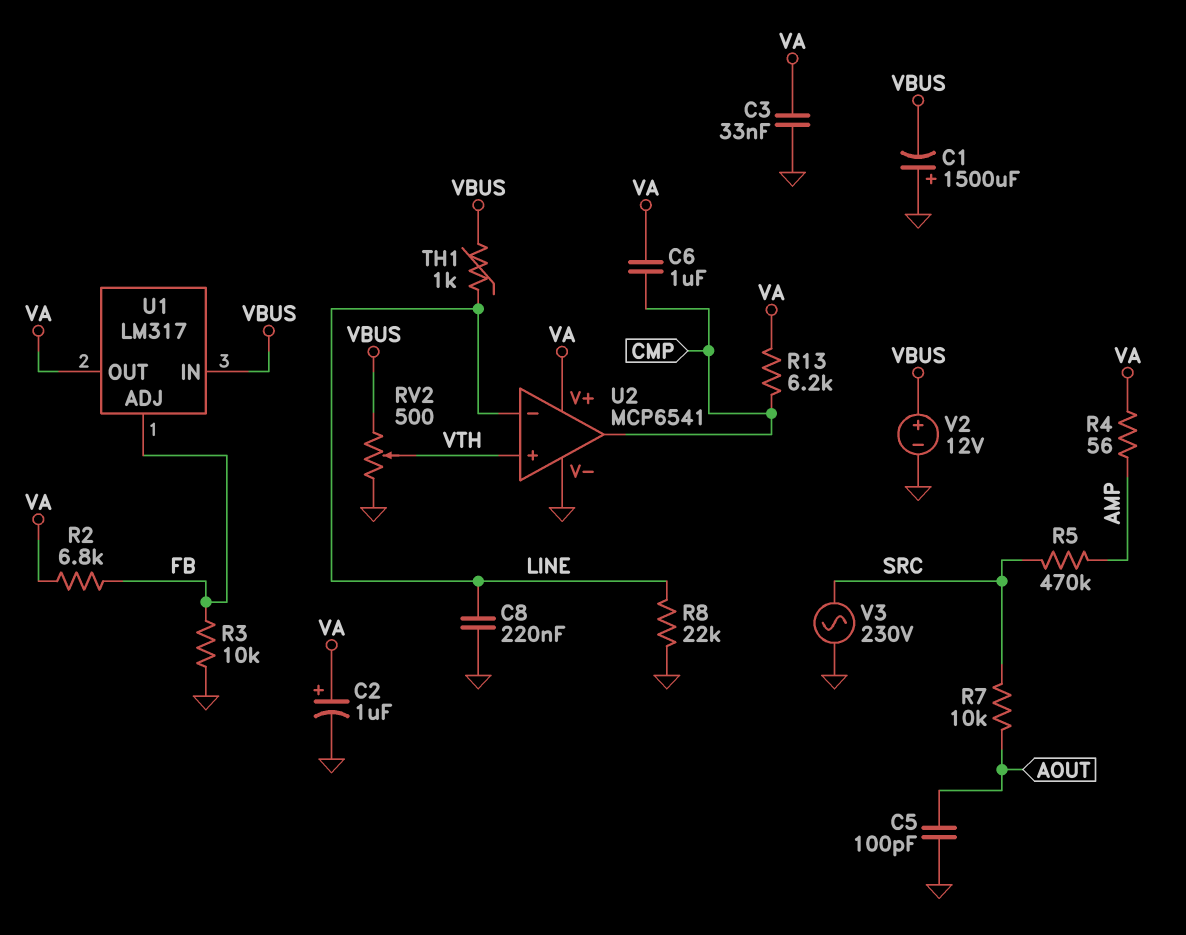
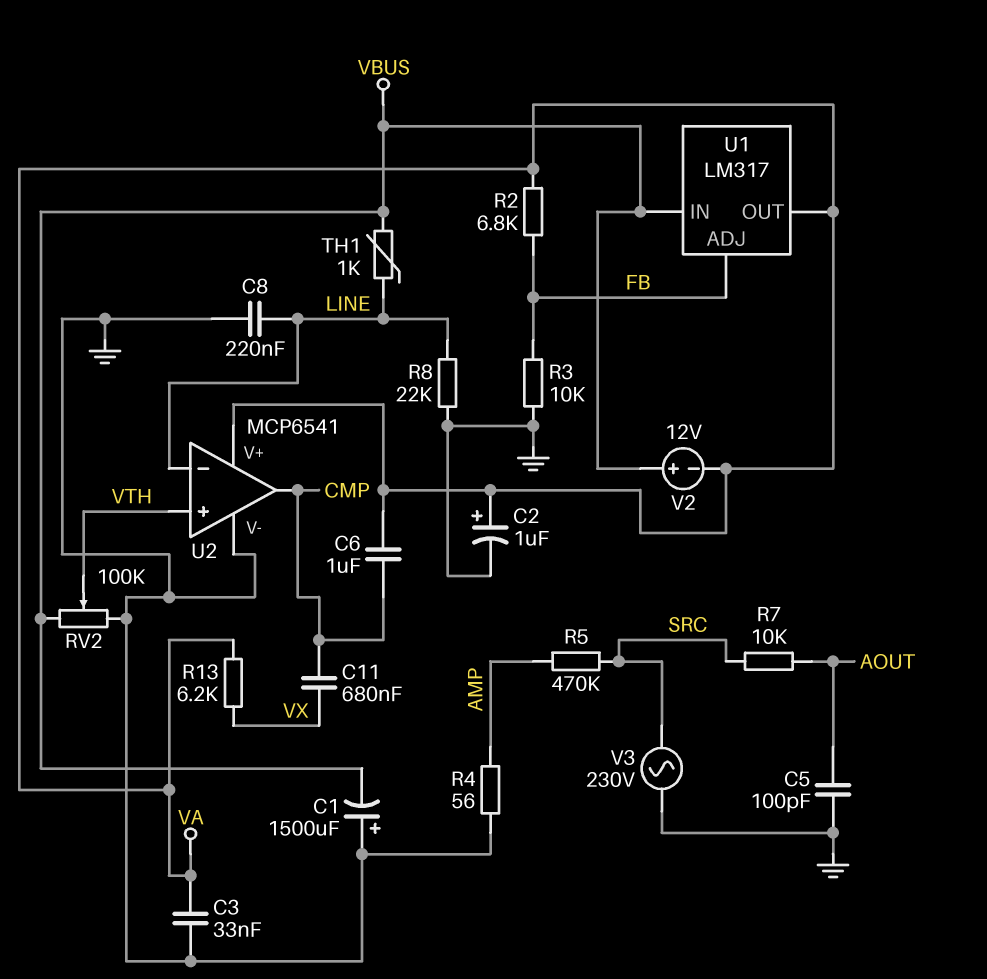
C11: none -> 680nF (CMP, VX)
R4: 56 (AMP, VA) -> 56 (AMP, GND)
R13: 6.2k (CMP, VA) -> 6.2k (VA, VX)
RV2: 500 (GND, VBUS, wiper VTH) -> 100k (GND, VBUS, wiper VTH)
V2: 12V (plus VBUS, minus GND) -> 12V (plus VBUS, minus VA)

